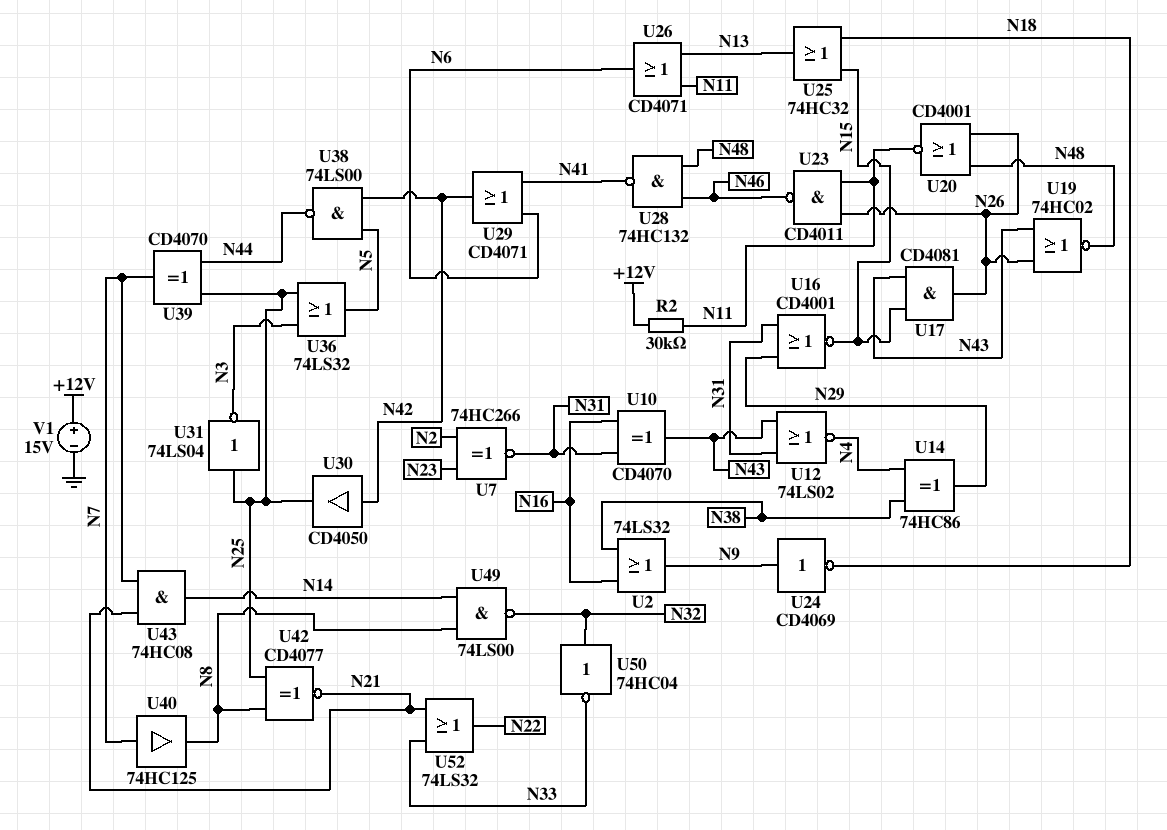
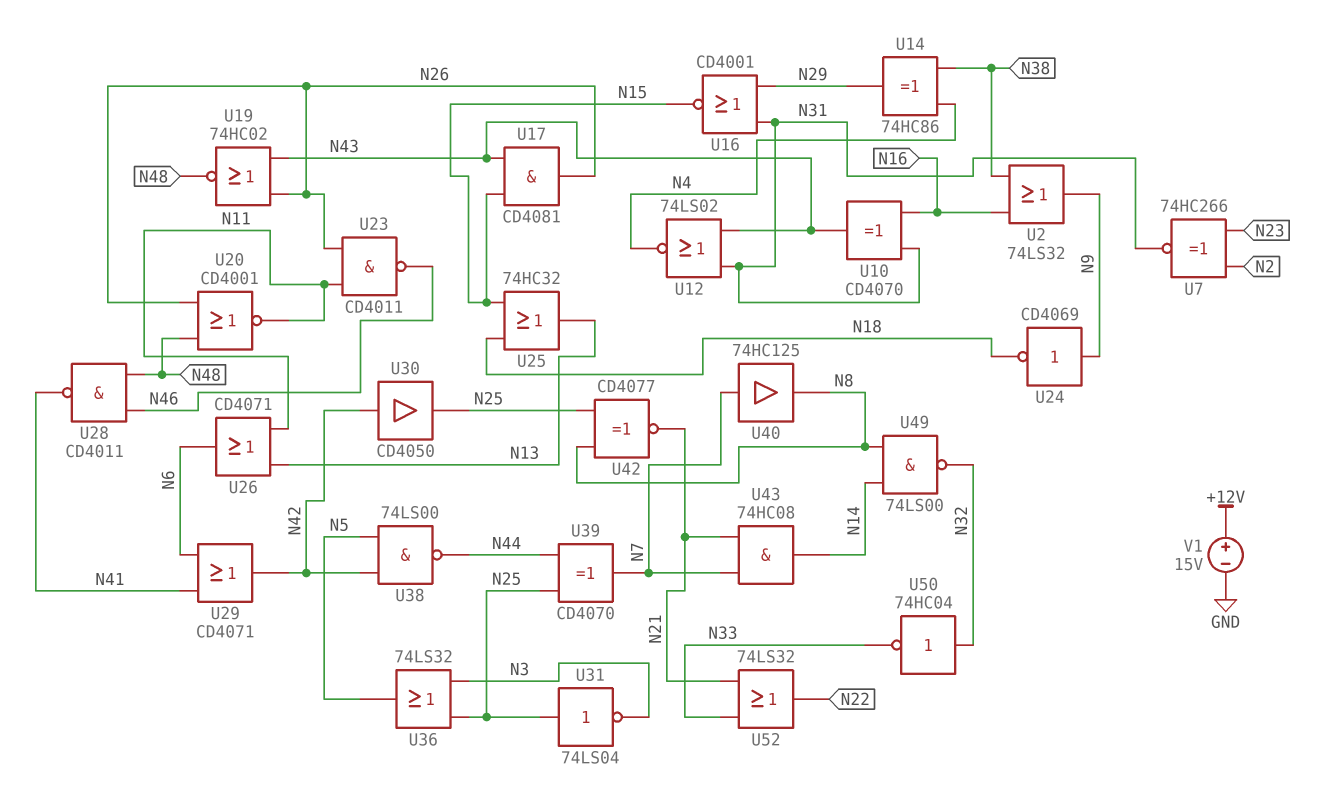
R2: 30k (+12V, N11) -> none
U28: NAND 74HC132 (in N46, in N48, out N41) -> NAND CD4011 (in N46, in N48, out N41)

